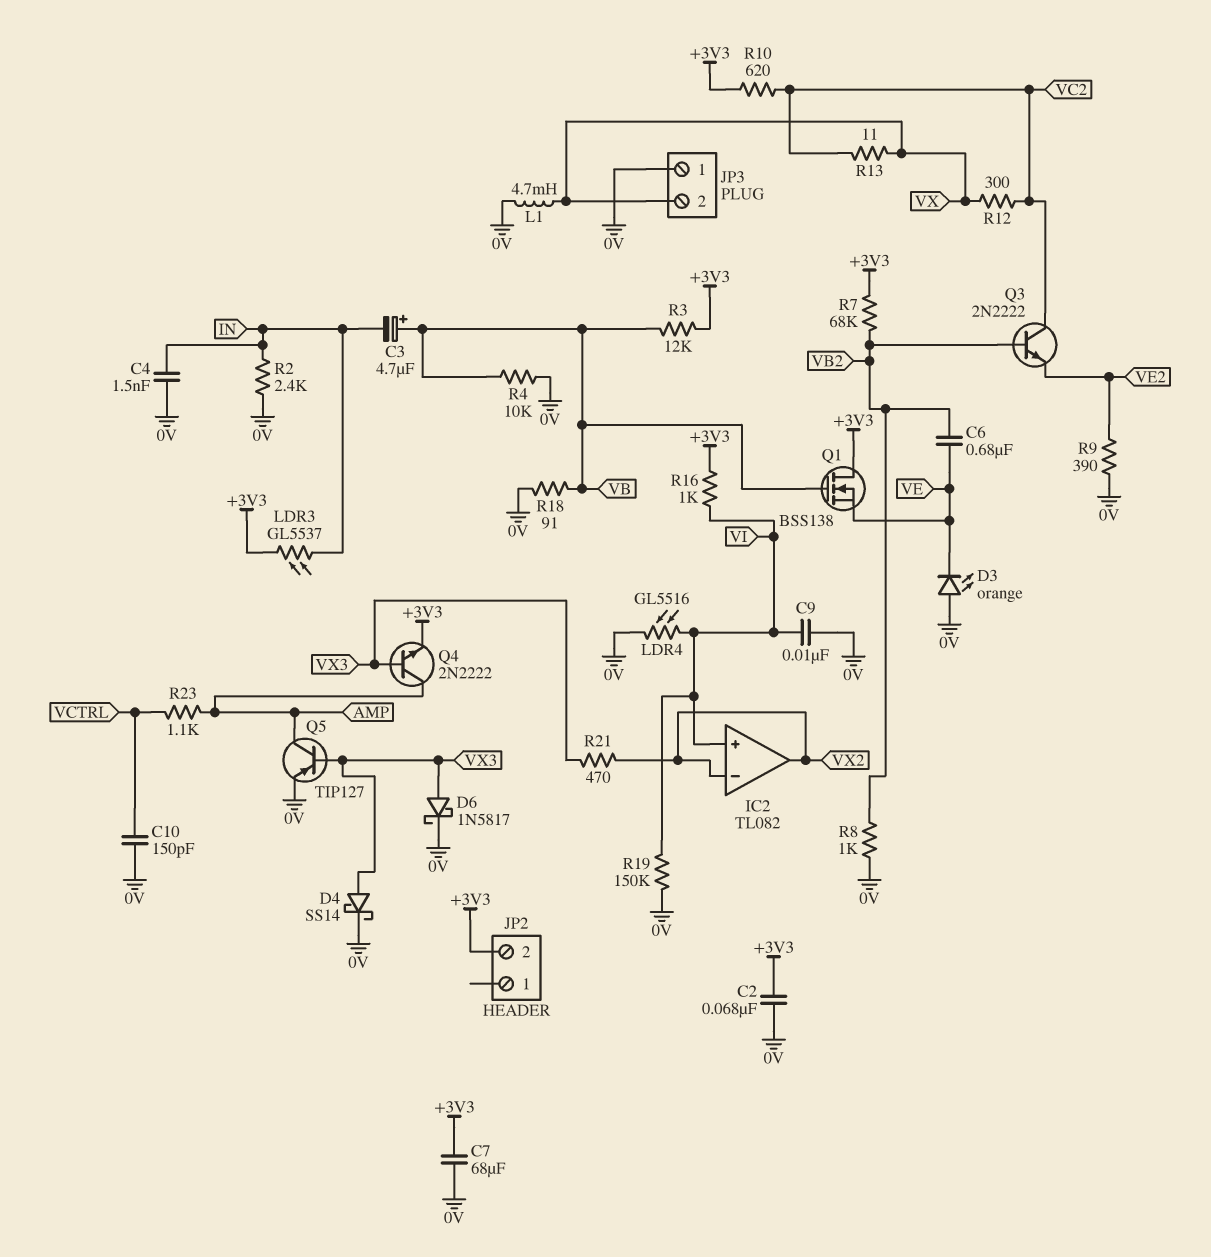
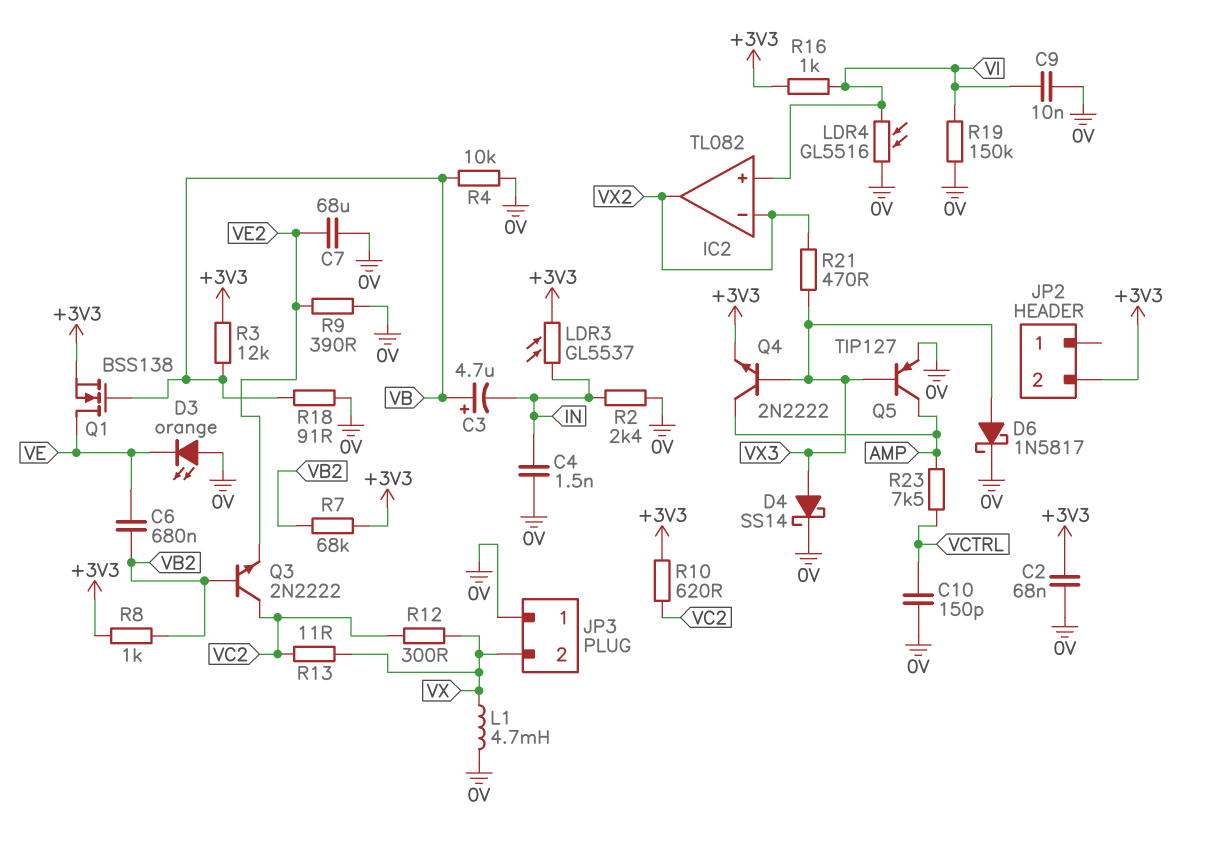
C7: 68uF (+3V3, 0V) -> 68uF (0V, VE2)
Q1: NMOS BSS138 (G VB, D +3V3, S VE) -> NMOS BSS138 (G VB, D VE, S +3V3)
R8: 1k (0V, VB2) -> 1k (+3V3, VB2)
R23: 1.1k (AMP, VCTRL) -> 7.5k (AMP, VCTRL)

